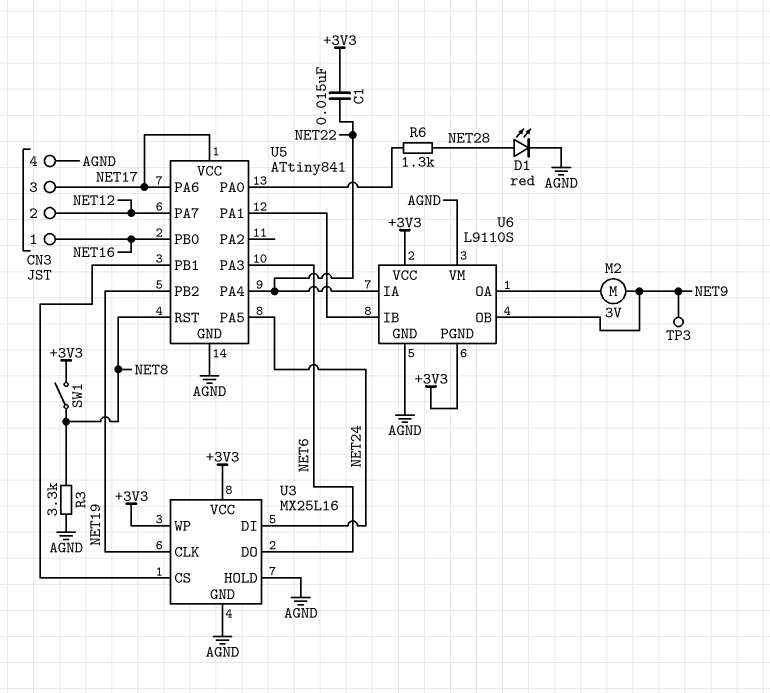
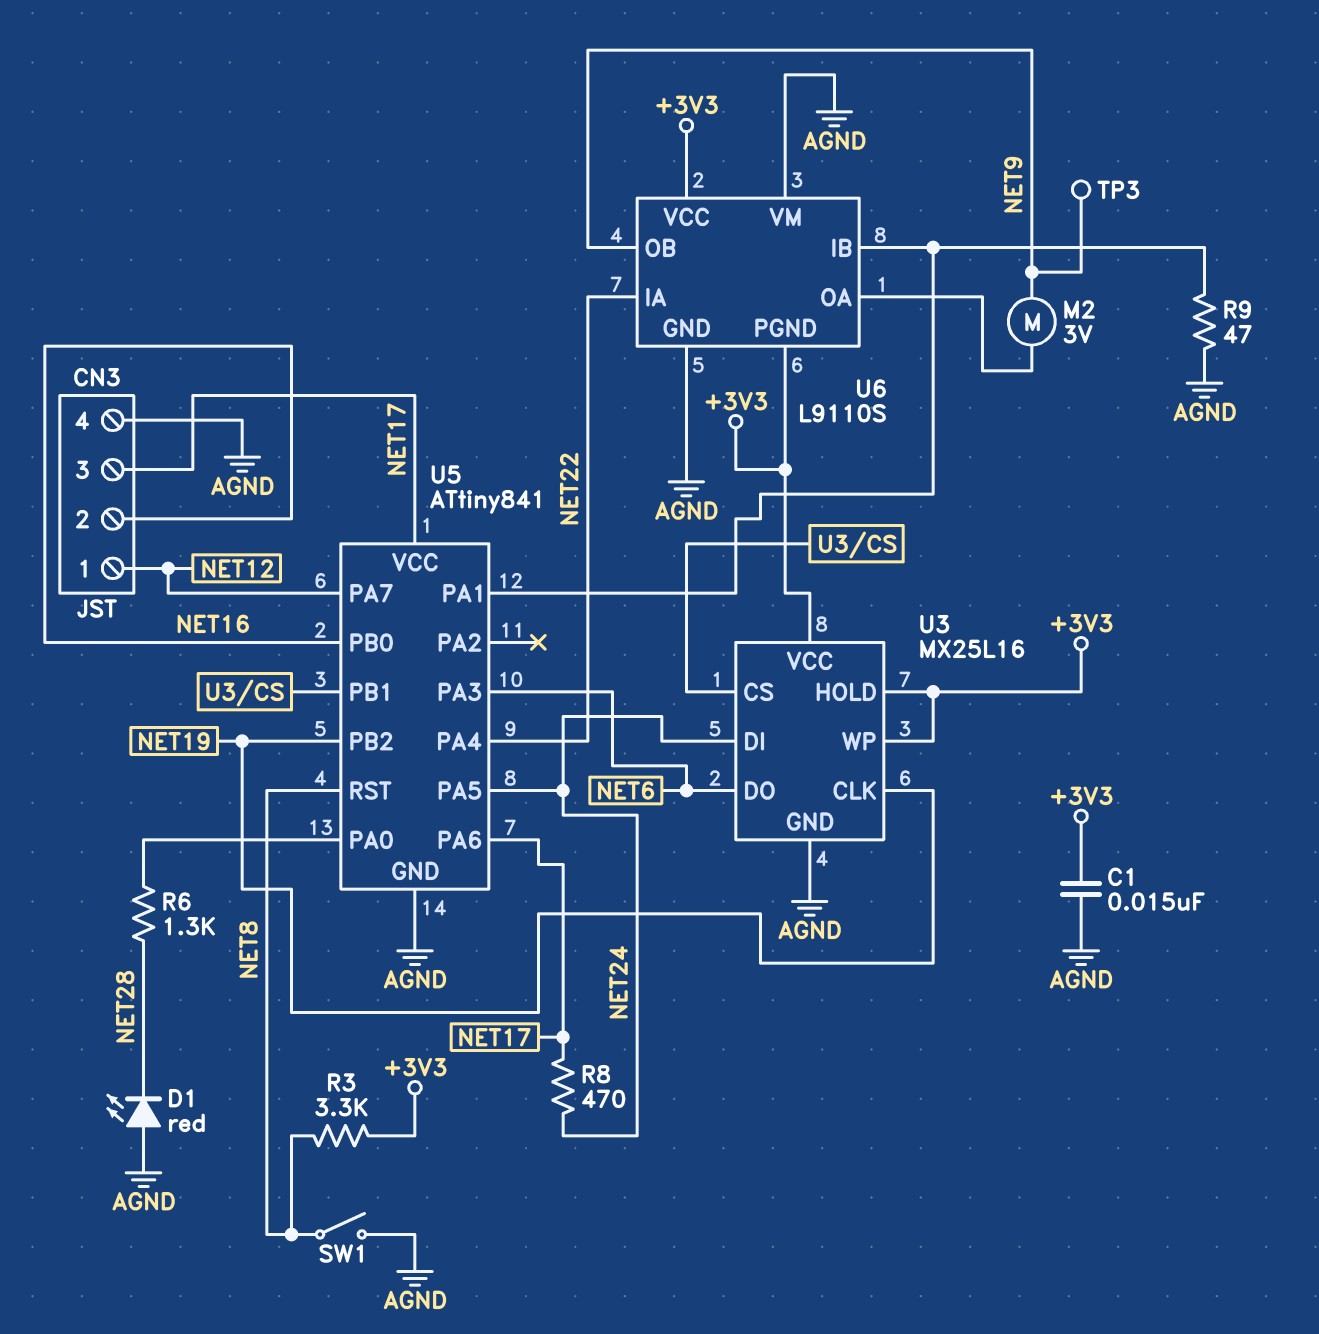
C1: 15nF (+3V3, NET22) -> 15nF (+3V3, AGND)
CN3 pin 1: NET16 -> NET12
CN3 pin 2: NET12 -> NET16
D1: LED red (A NET28, K AGND) -> LED red (A AGND, K NET28)
R3: 3.3k (AGND, NET8) -> 3.3k (+3V3, NET8)
R8: none -> 470 (NET17, NET24)
R9: none -> 47 (AGND, U5/PA1)
SW1: switch (+3V3, NET8) -> switch (AGND, NET8)
U3 pin HOLD: AGND -> +3V3

